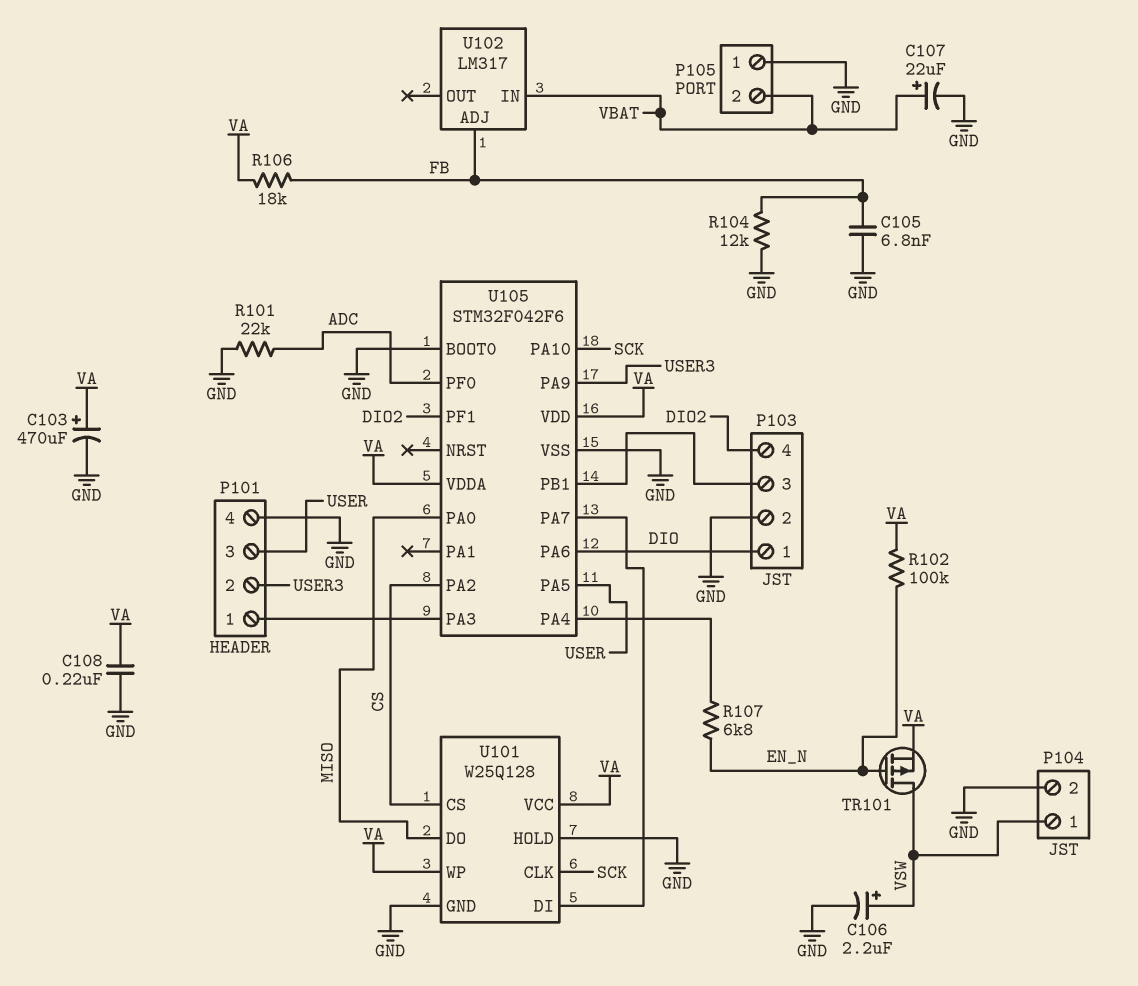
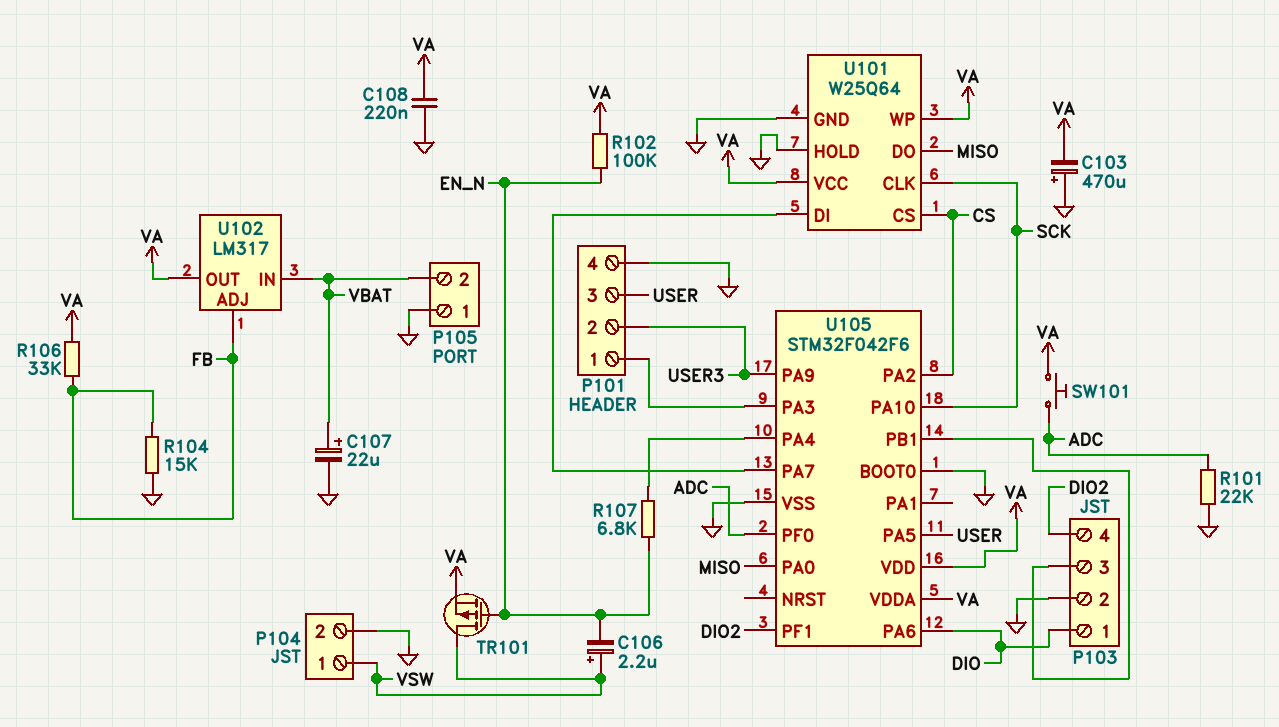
C103: 470uF (plus VA, minus GND) -> 470uF (plus GND, minus VA)
C105: 6.8nF (FB, GND) -> none
C106: 2.2uF (plus VSW, minus GND) -> 2.2uF (plus VSW, minus EN_N)
R104: 12k (FB, GND) -> 15k (FB, GND)
R106: 18k (FB, VA) -> 33k (FB, VA)
SW101: none -> button (ADC, VA)
U101: W25Q128 -> W25Q64
U102 pin OUT: none -> VA

